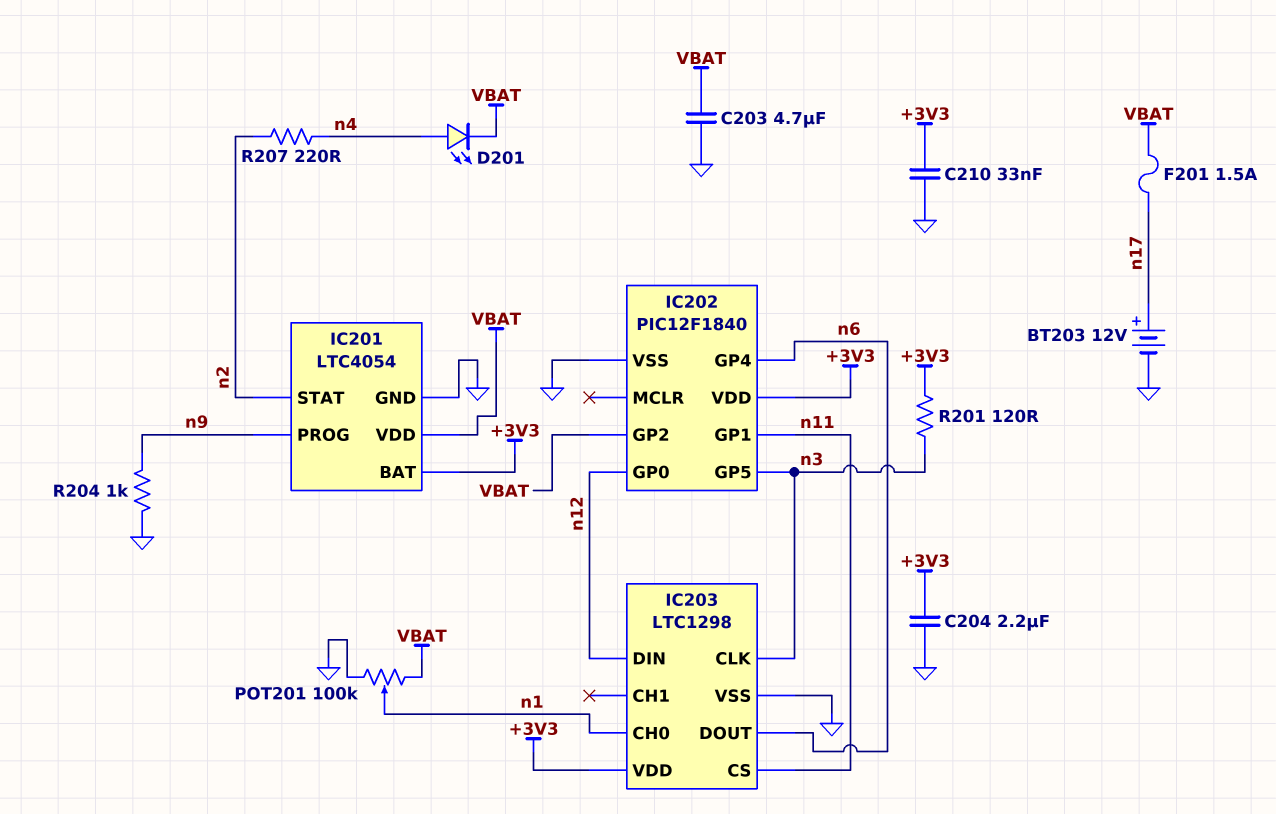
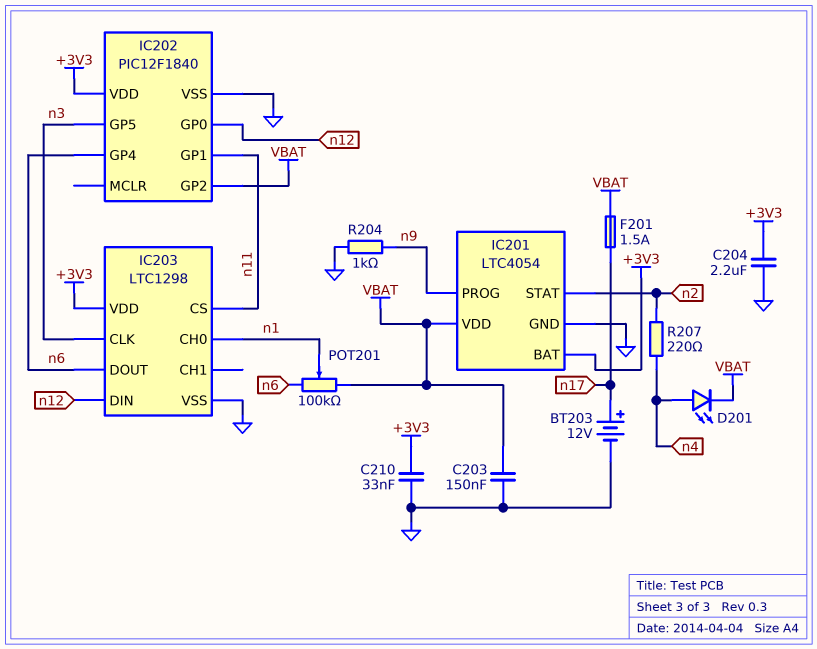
C203: 4.7uF (GND, VBAT) -> 150nF (GND, VBAT)
POT201: 100k (GND, VBAT, wiper n1) -> 100k (VBAT, n6, wiper n1)
R201: 120 (+3V3, n3) -> none

